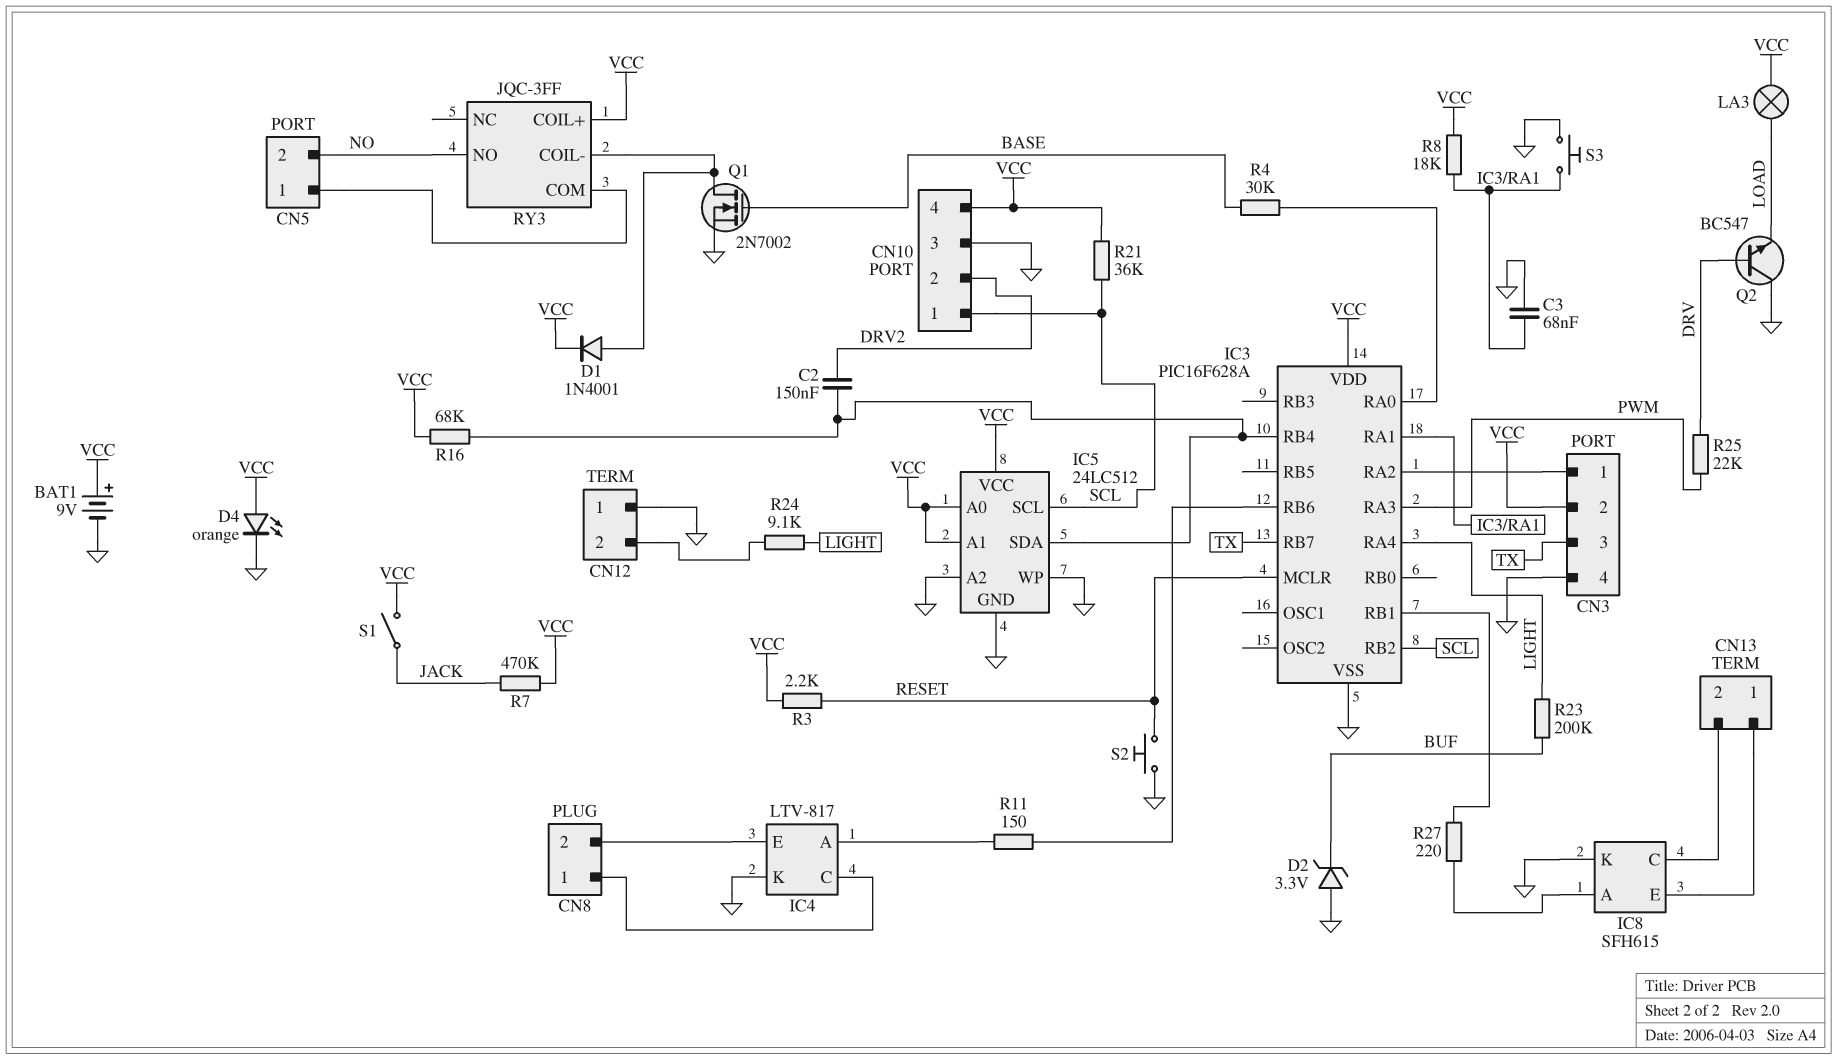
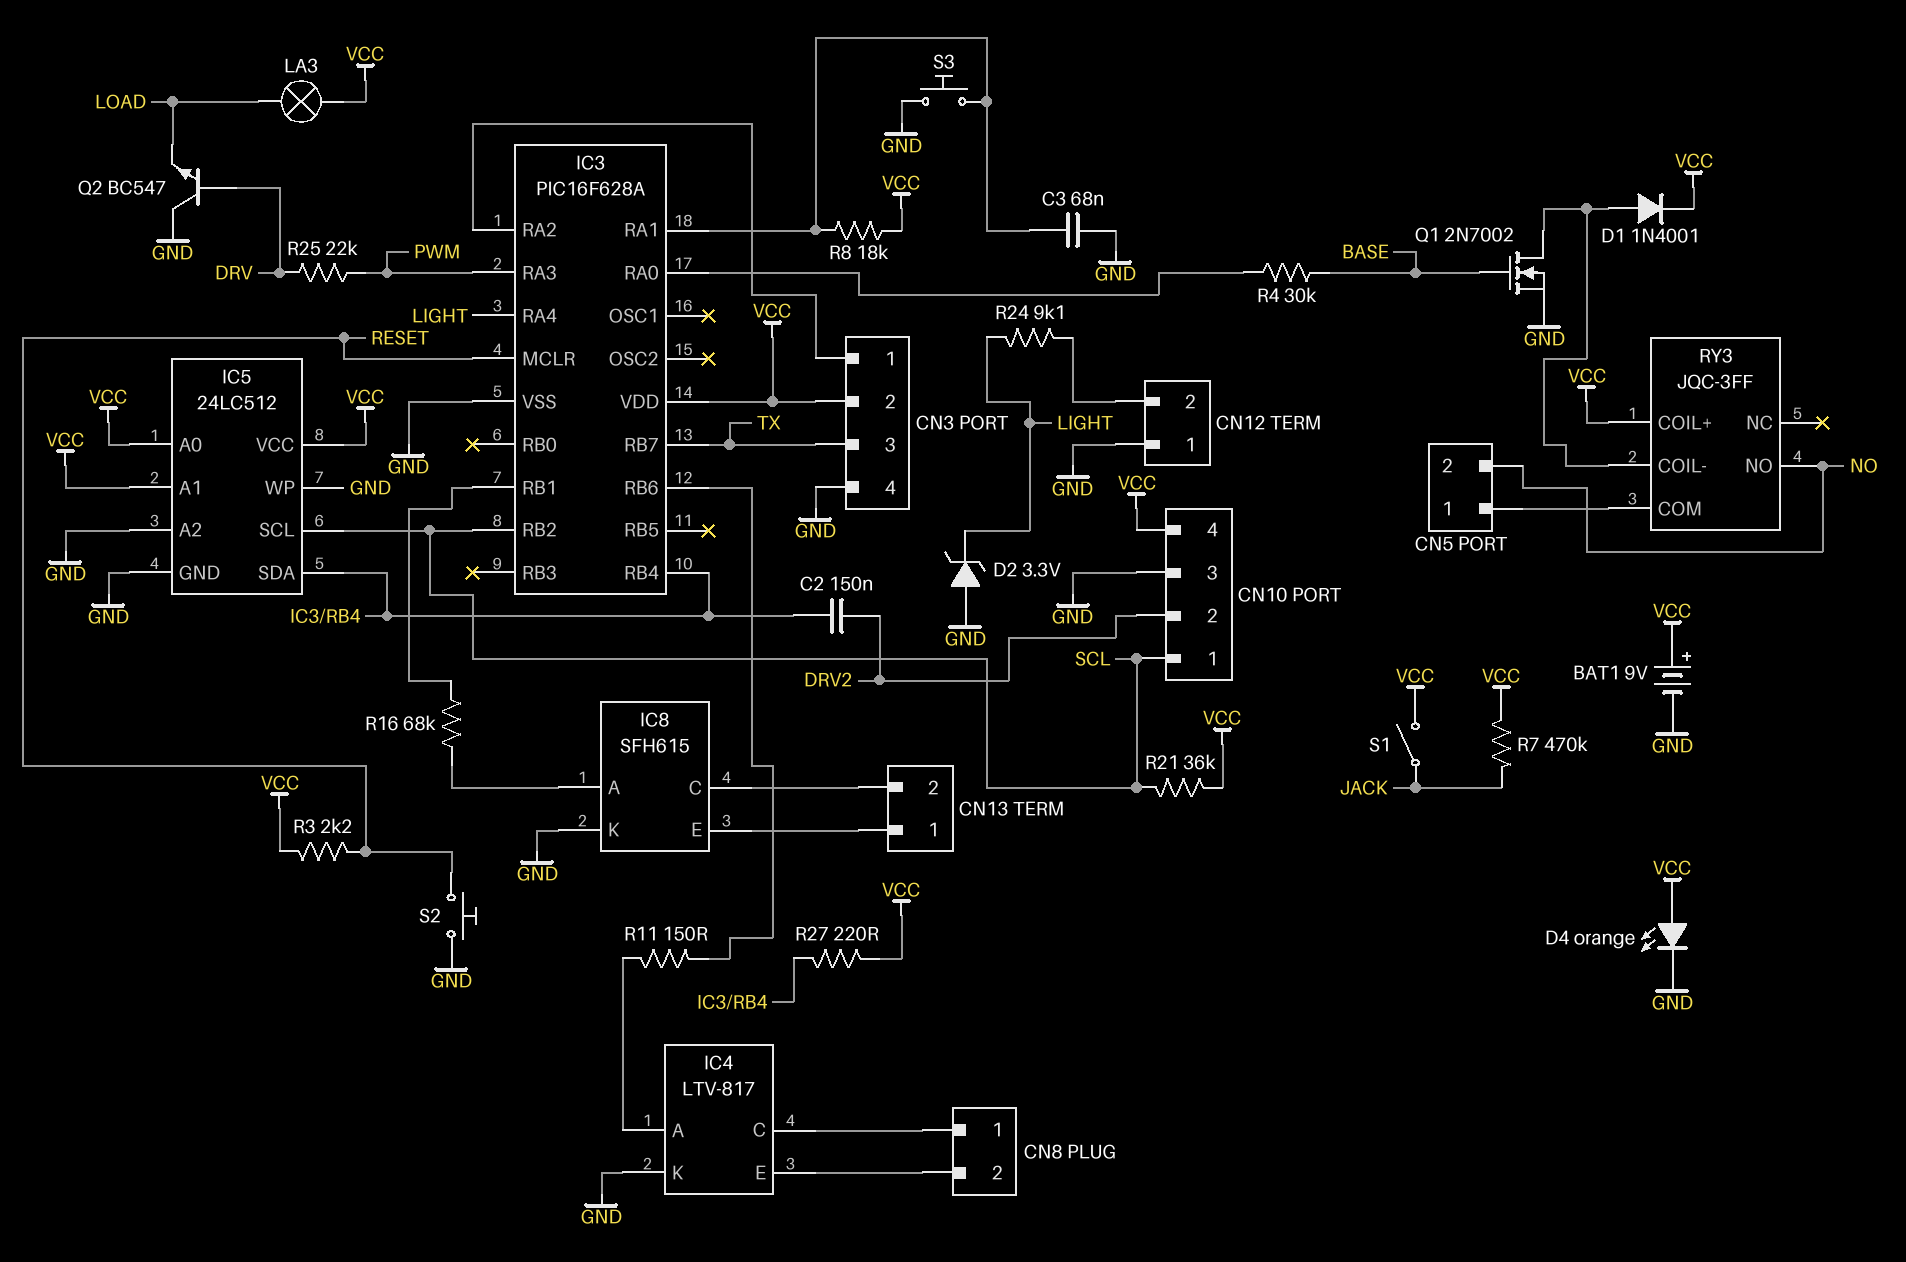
D2: zener 3.3V (A GND, K BUF) -> zener 3.3V (A GND, K LIGHT)
R16: 68k (IC3/RB4, VCC) -> 68k (IC3/RB1, IC8/A)
R23: 200k (BUF, LIGHT) -> none
R27: 220 (IC3/RB1, IC8/A) -> 220 (IC3/RB4, VCC)

